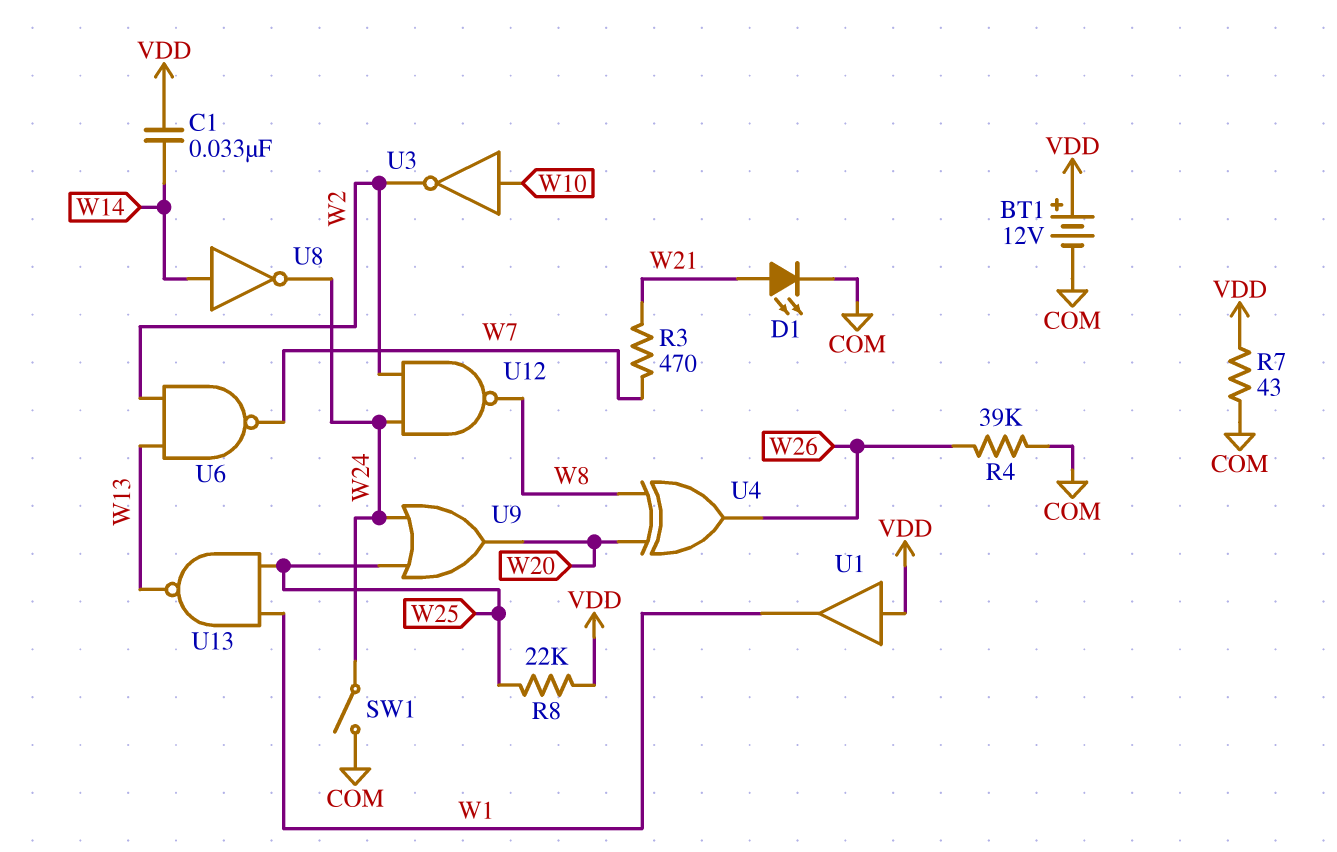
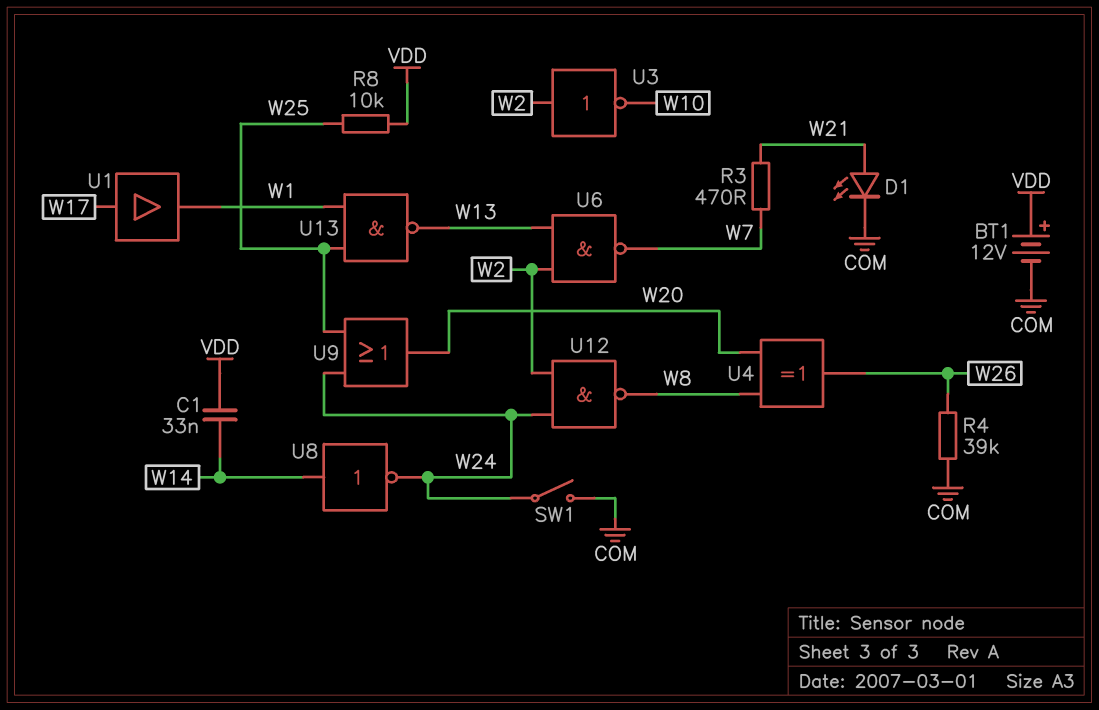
R7: 43 (COM, VDD) -> none
R8: 22k (VDD, W25) -> 10k (VDD, W25)
U1: buffer (in VDD, out W1) -> buffer (in W17, out W1)
U3: NOT (in W10, out W2) -> NOT (in W2, out W10)

